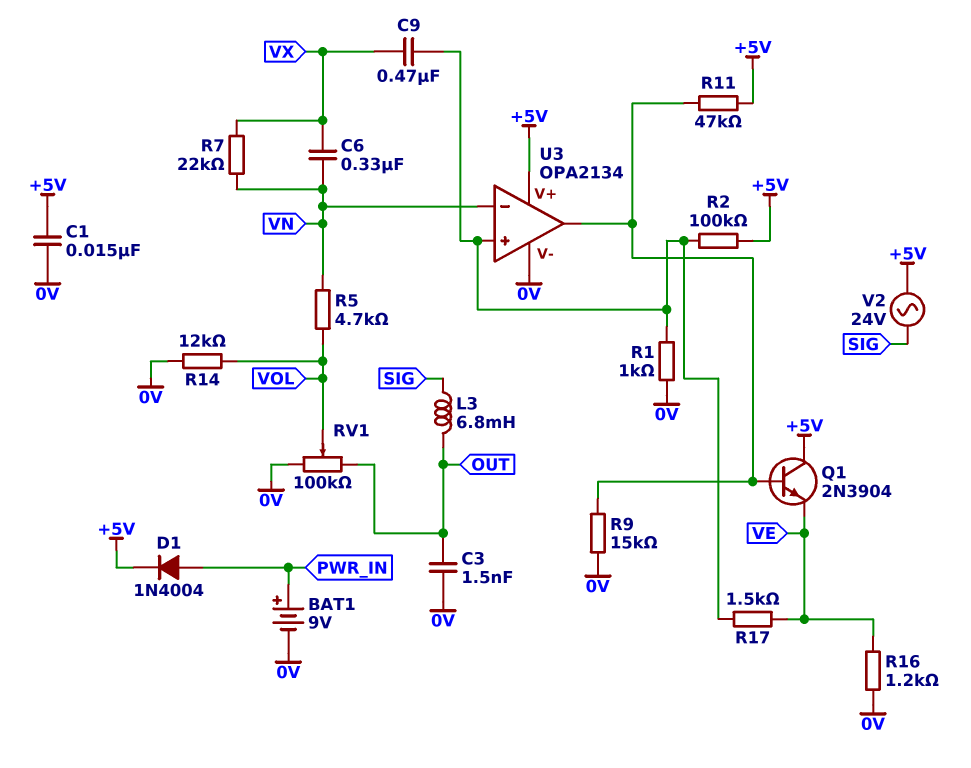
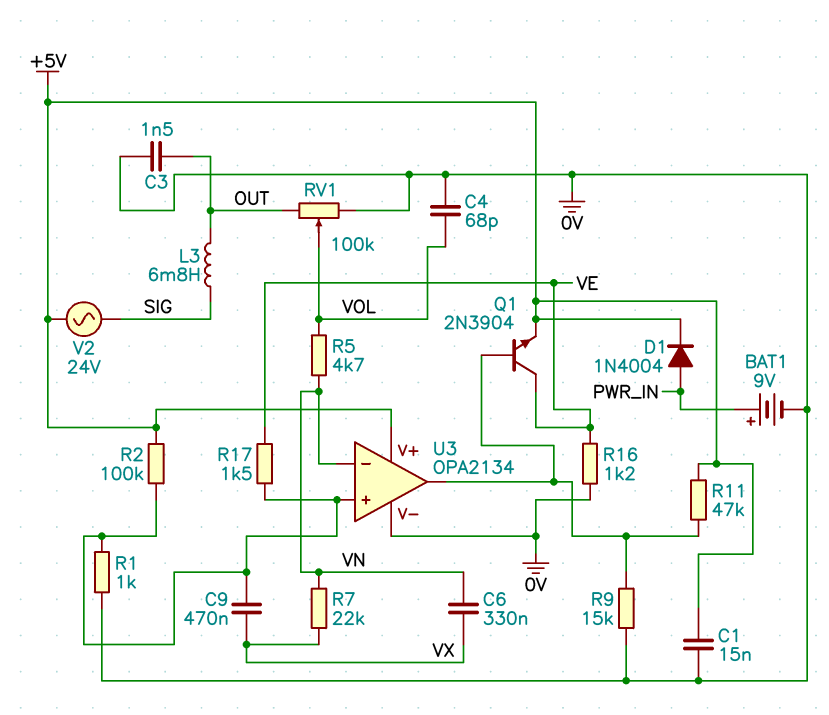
C4: none -> 68pF (0V, VOL)
Q1: NPN 2N3904 (B U3/out, C +5V, E VE) -> NPN 2N3904 (B U3/out, C VE, E +5V)
R14: 12k (0V, VOL) -> none

